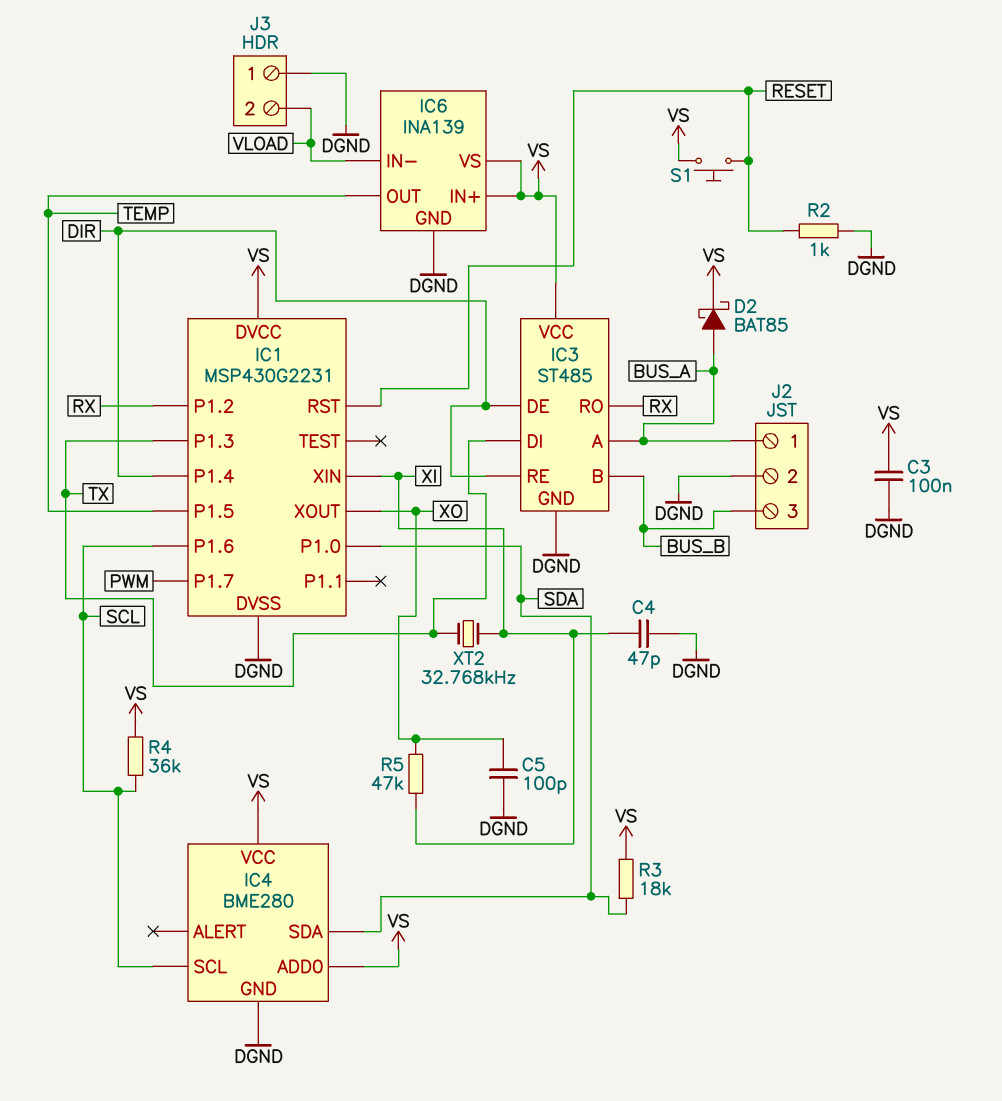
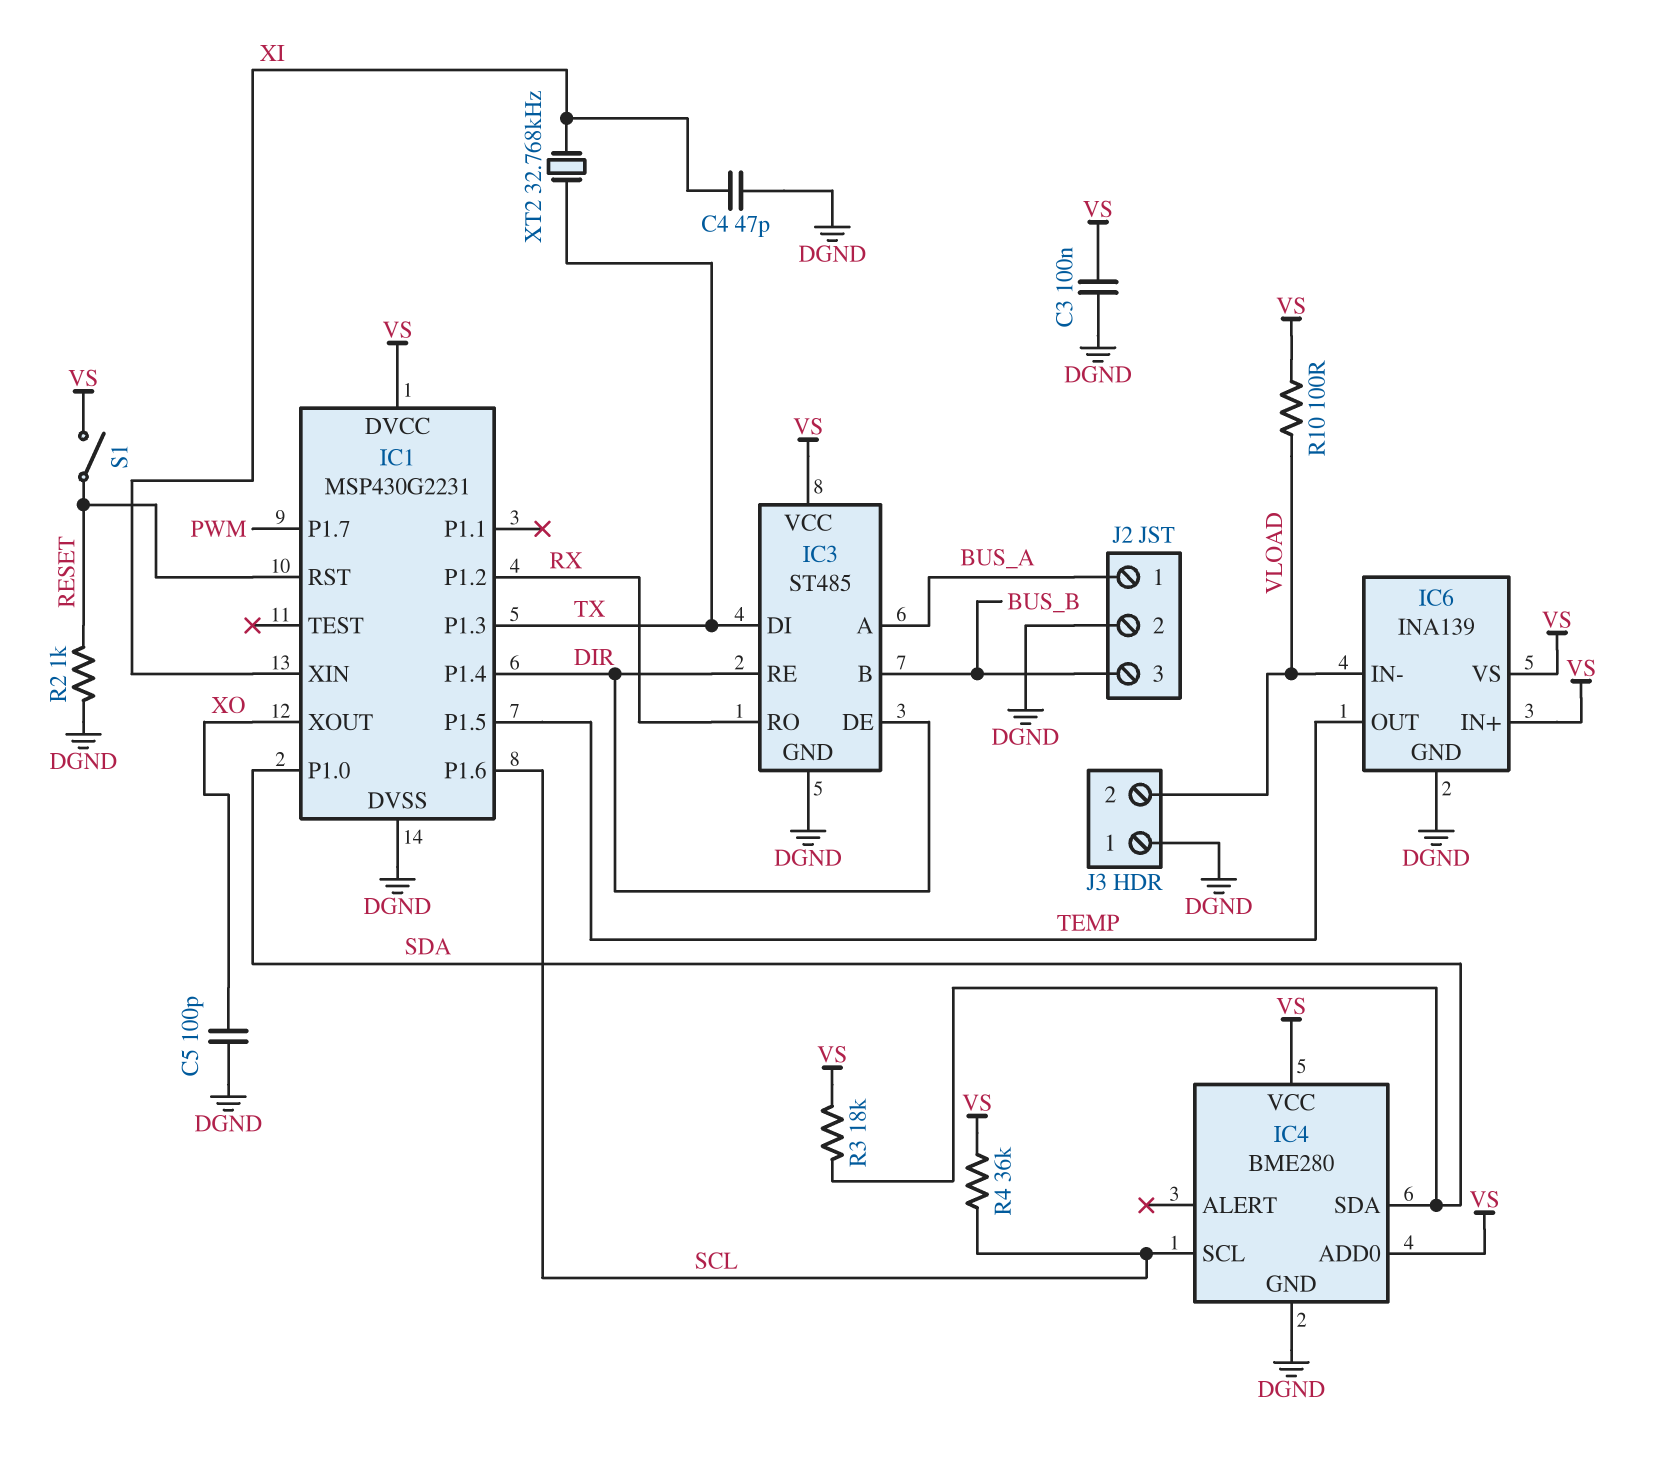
D2: schottky BAT85 (A BUS_A, K VS) -> none
R5: 47k (XI, XO) -> none
R10: none -> 100 (VLOAD, VS)
S1: button (RESET, VS) -> switch (RESET, VS)

